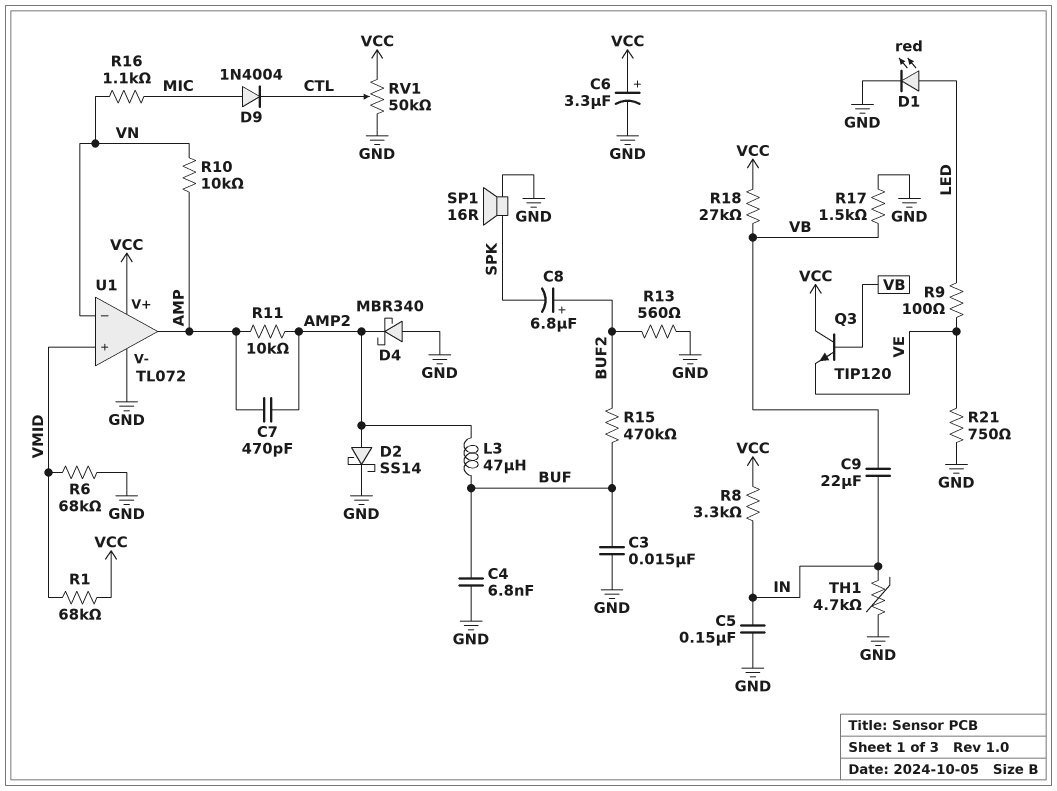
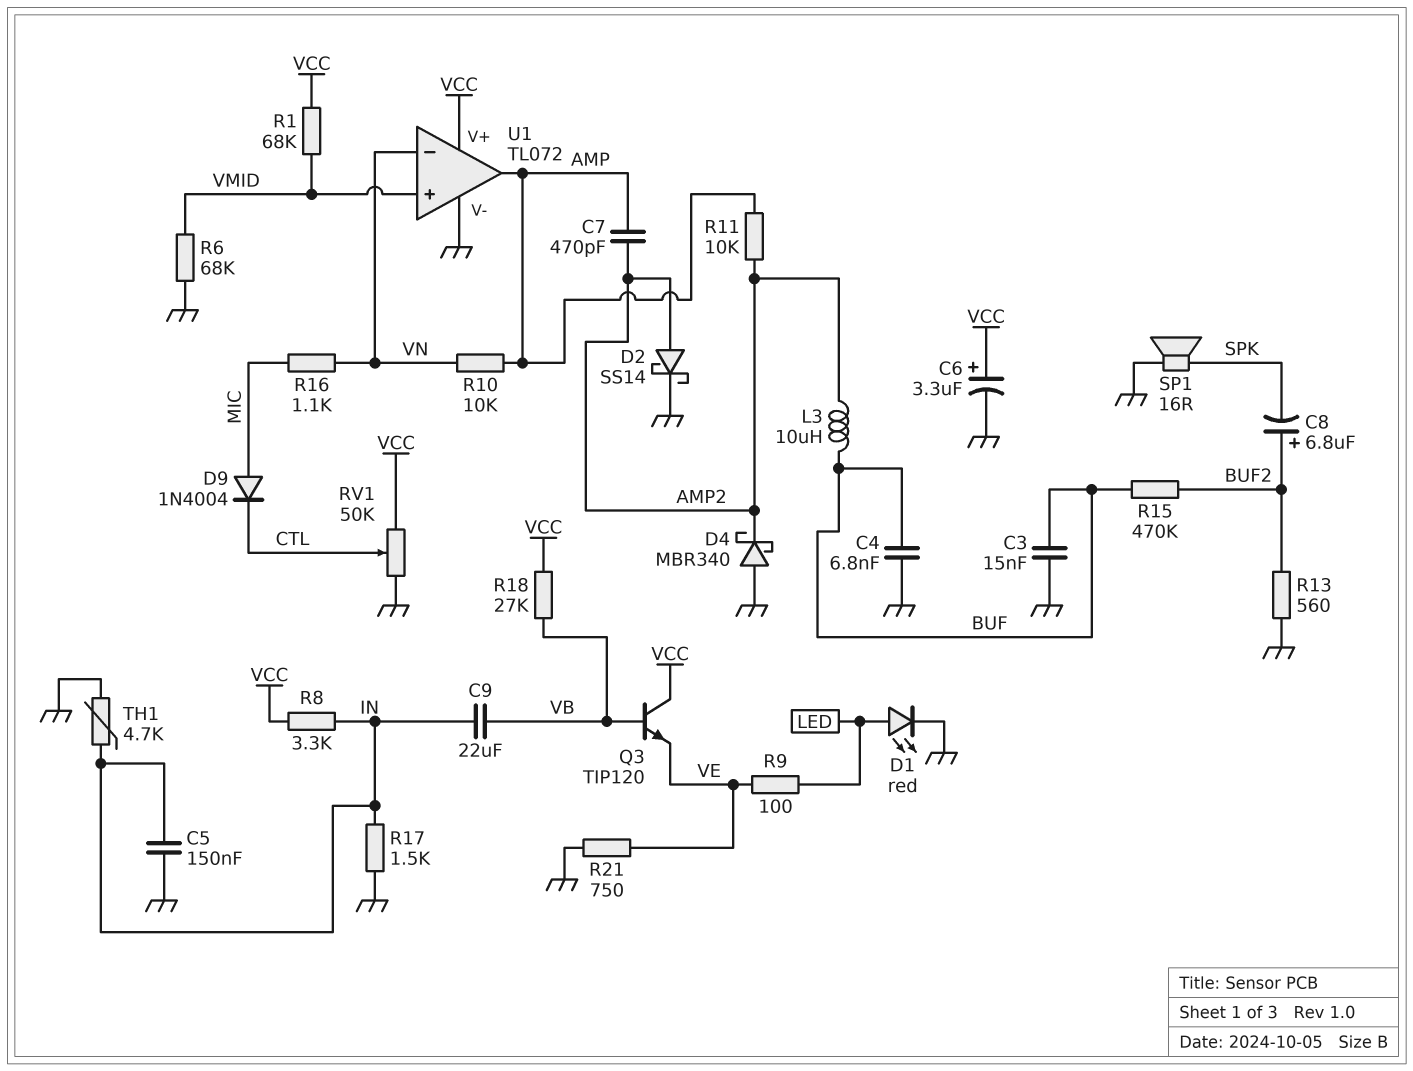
L3: 47uH (AMP2, BUF) -> 10uH (AMP2, BUF)
R17: 1.5k (GND, VB) -> 1.5k (GND, IN)

